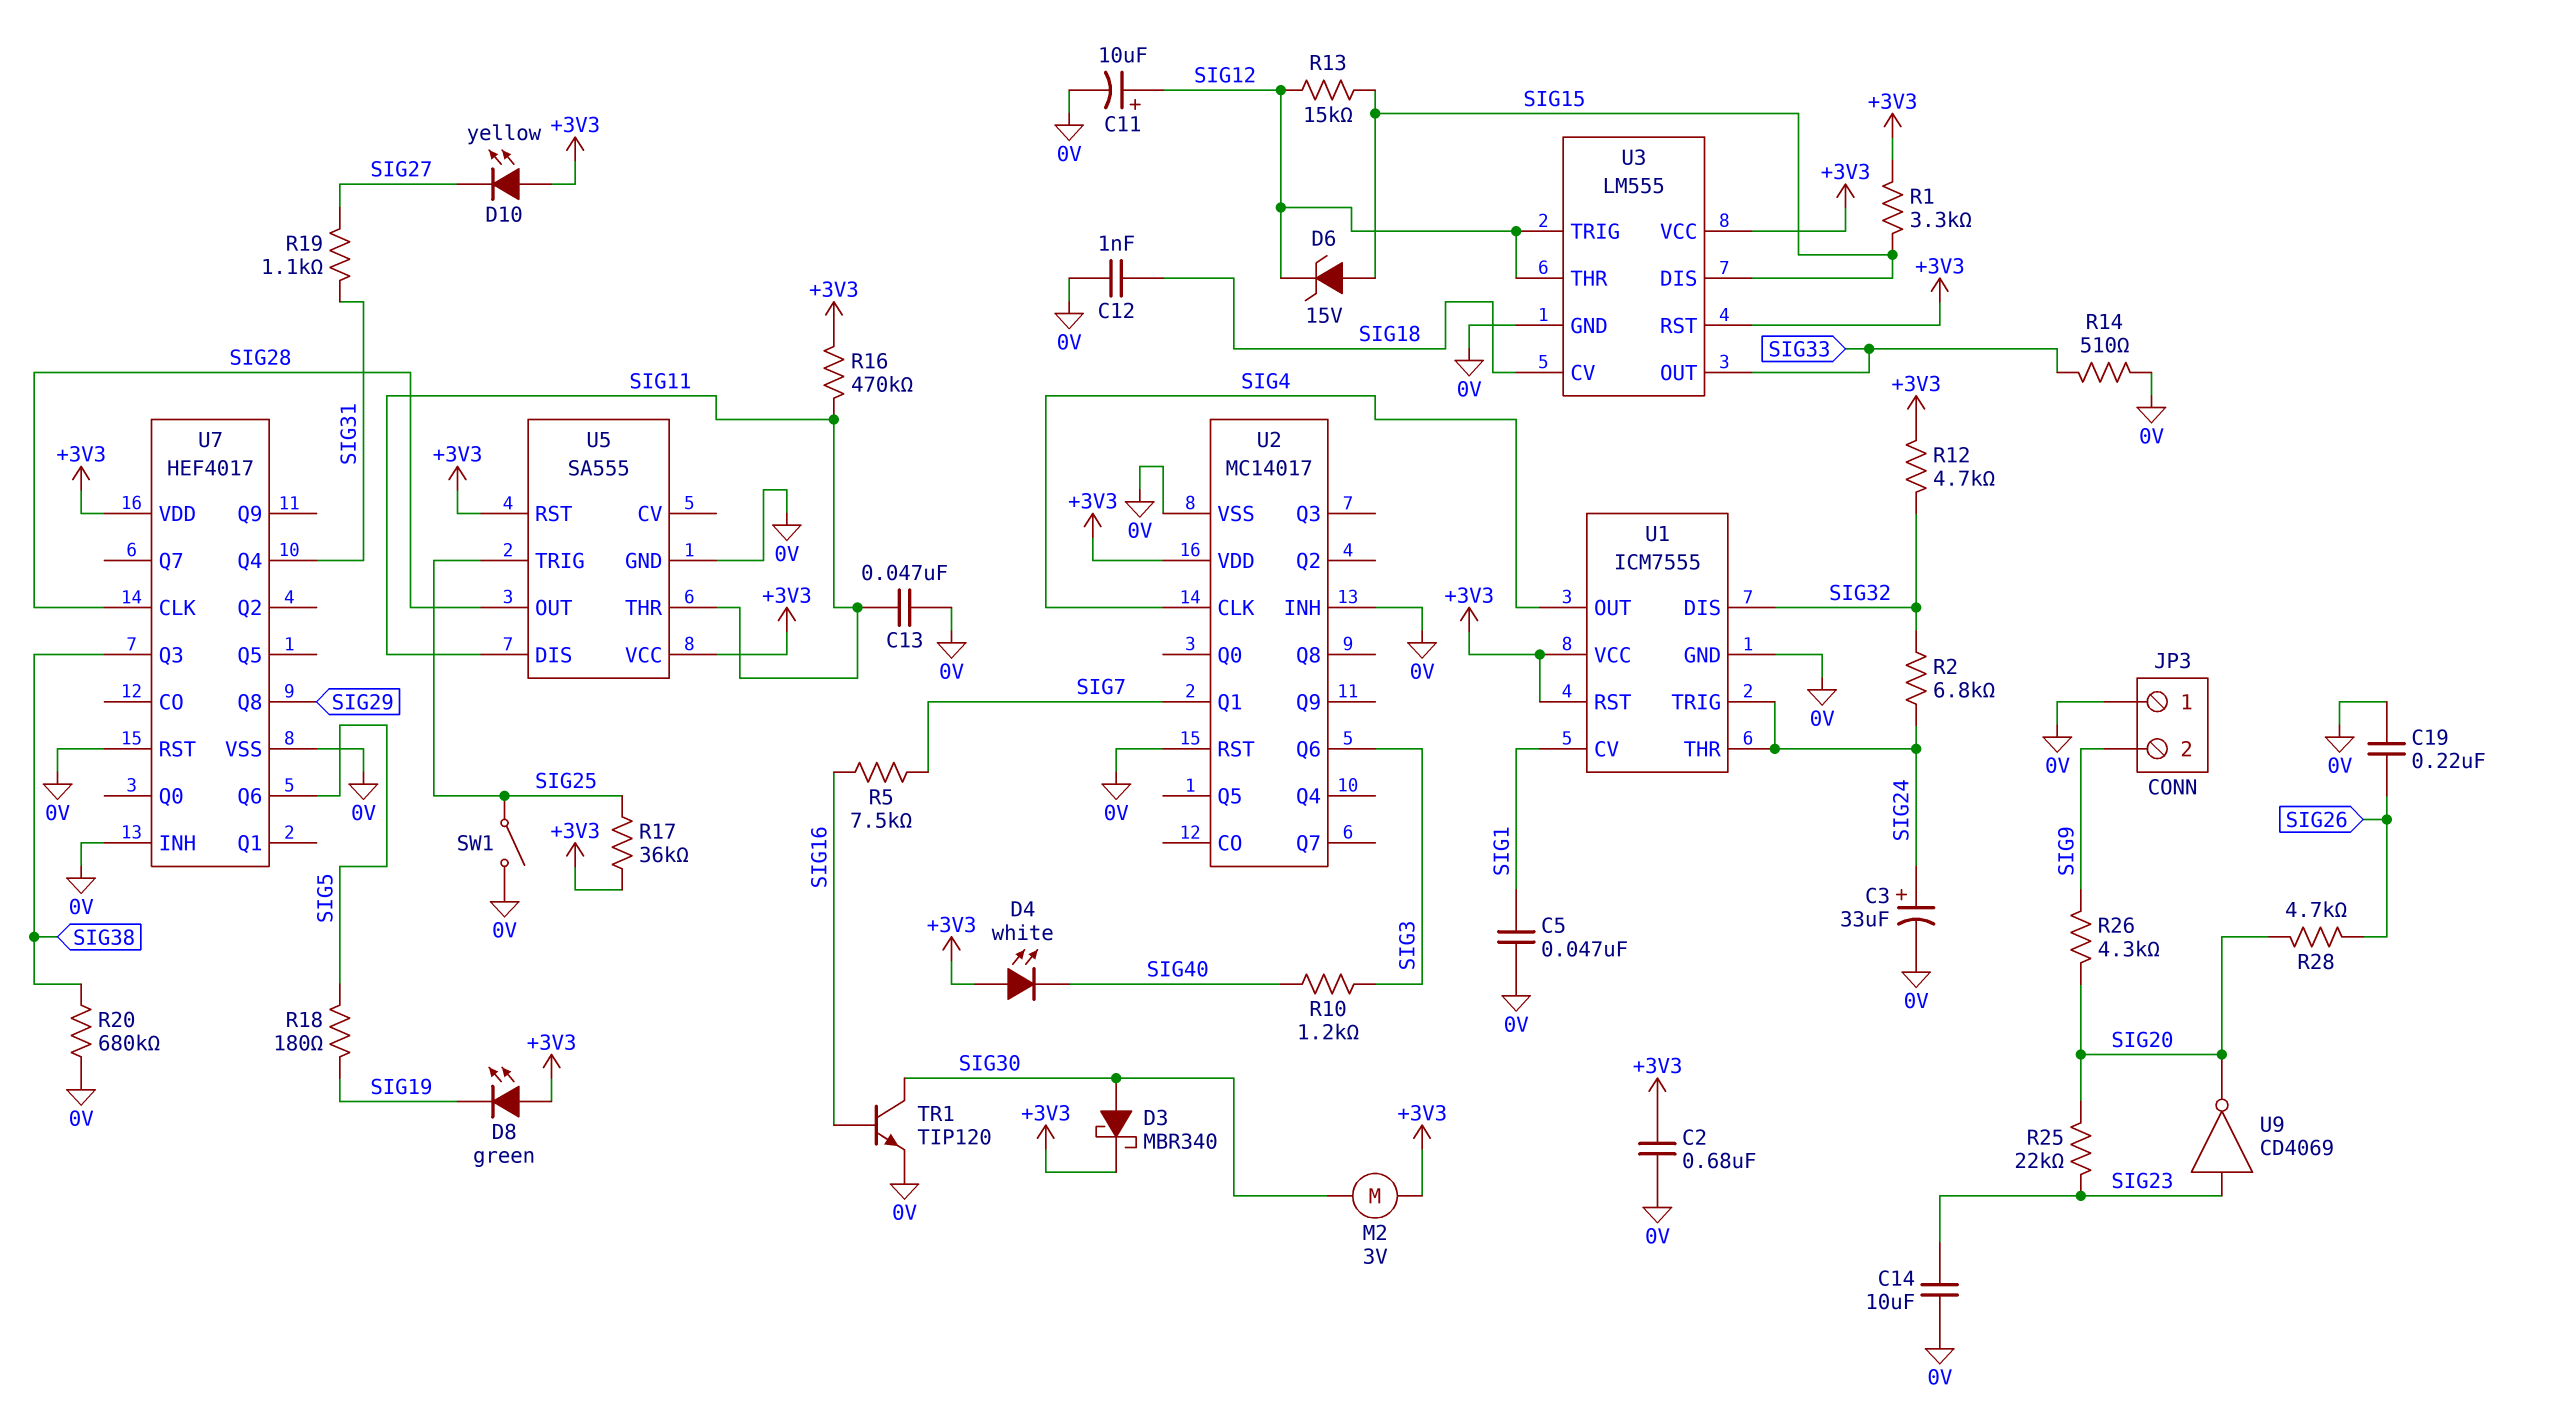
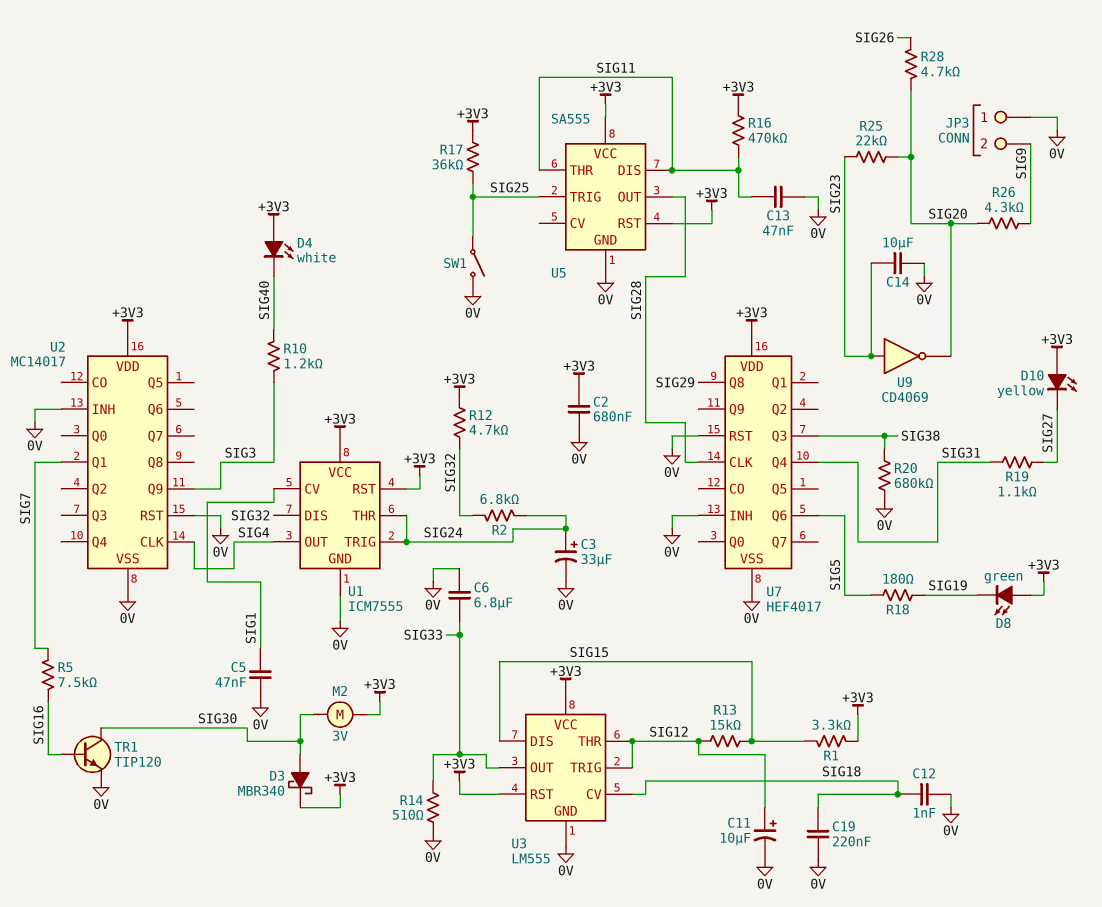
C6: none -> 6.8uF (0V, SIG33)
C19: 220nF (0V, SIG26) -> 220nF (0V, SIG18)
D6: zener 15V (A SIG15, K SIG12) -> none
U2 pin Q6: SIG3 -> none
U2 pin Q9: none -> SIG3

